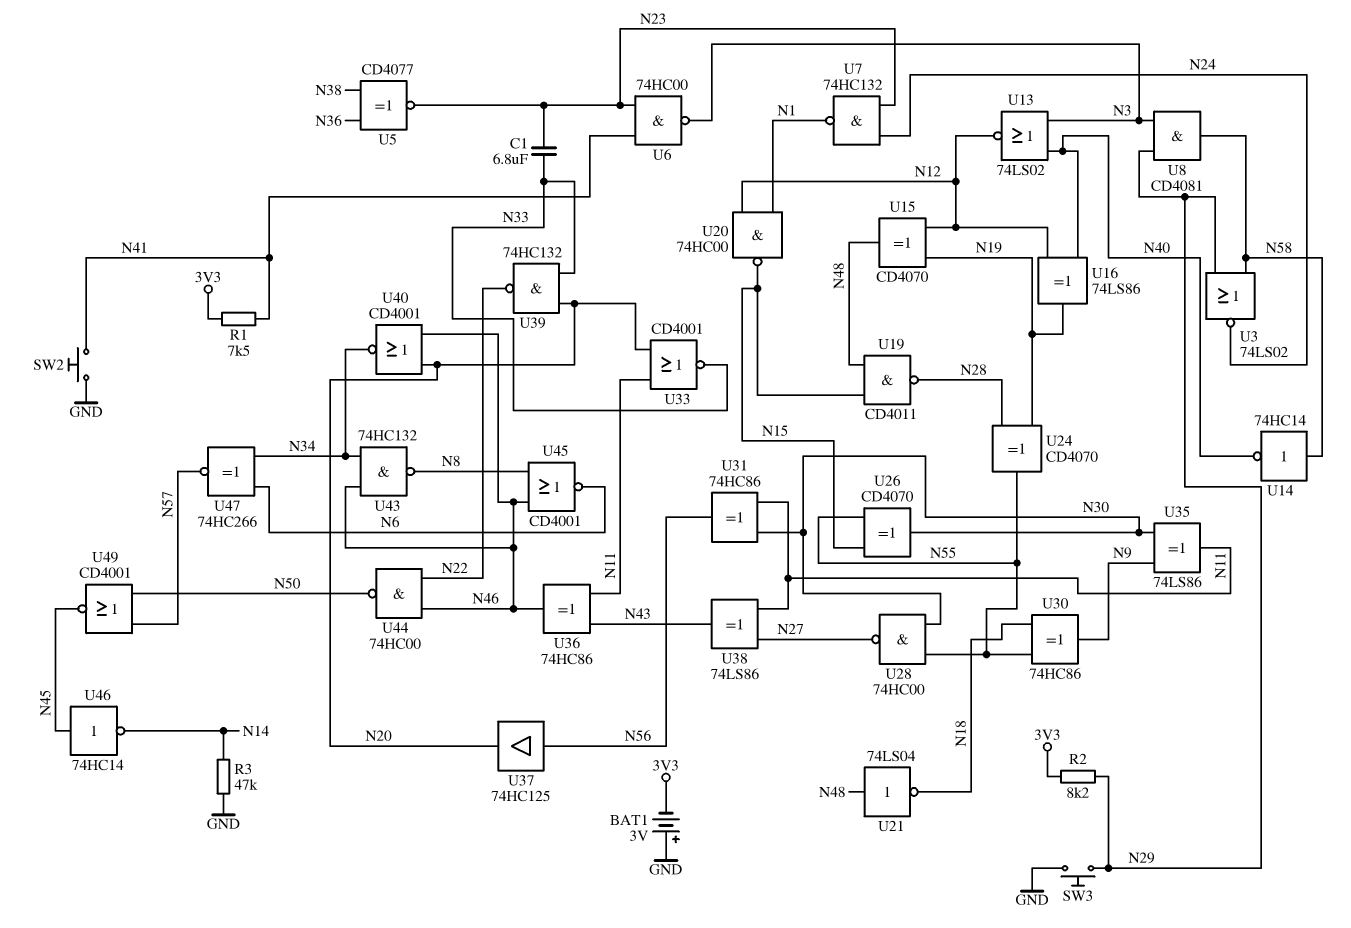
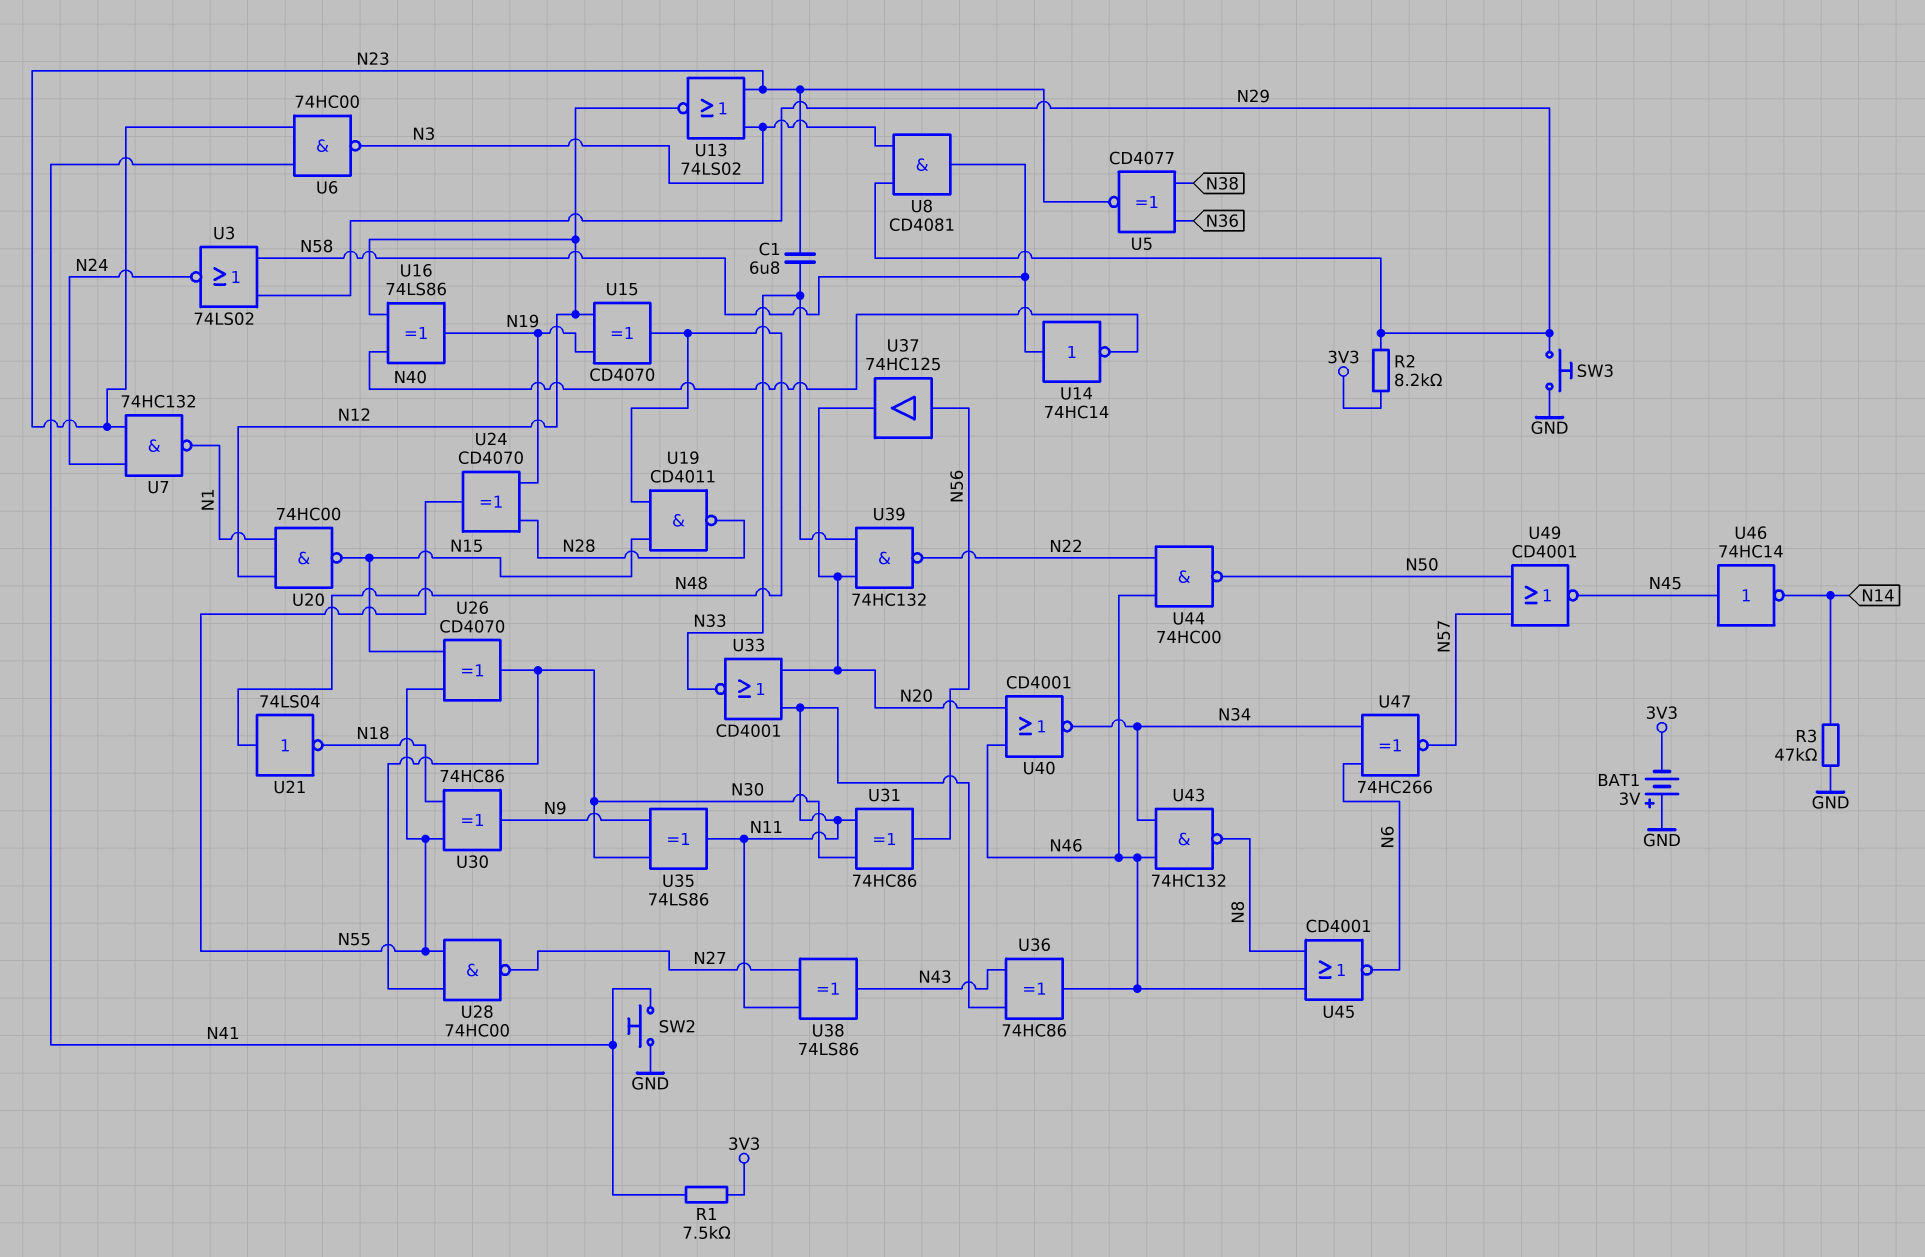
U13: NOR 74LS02 (in N3, in N40, out N12) -> NOR 74LS02 (in N3, in N23, out N12)

